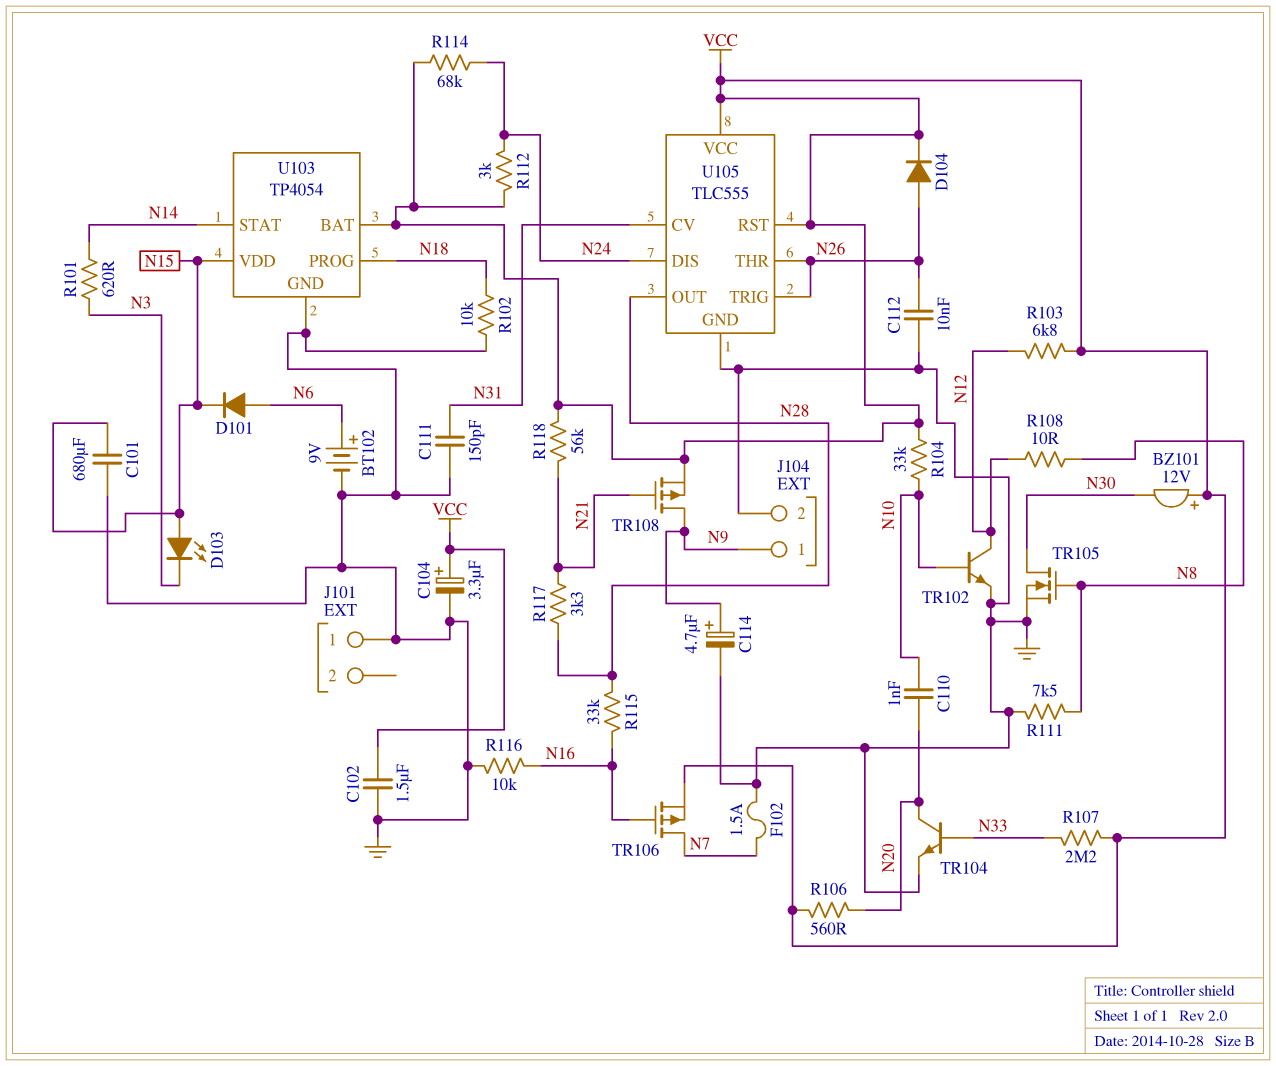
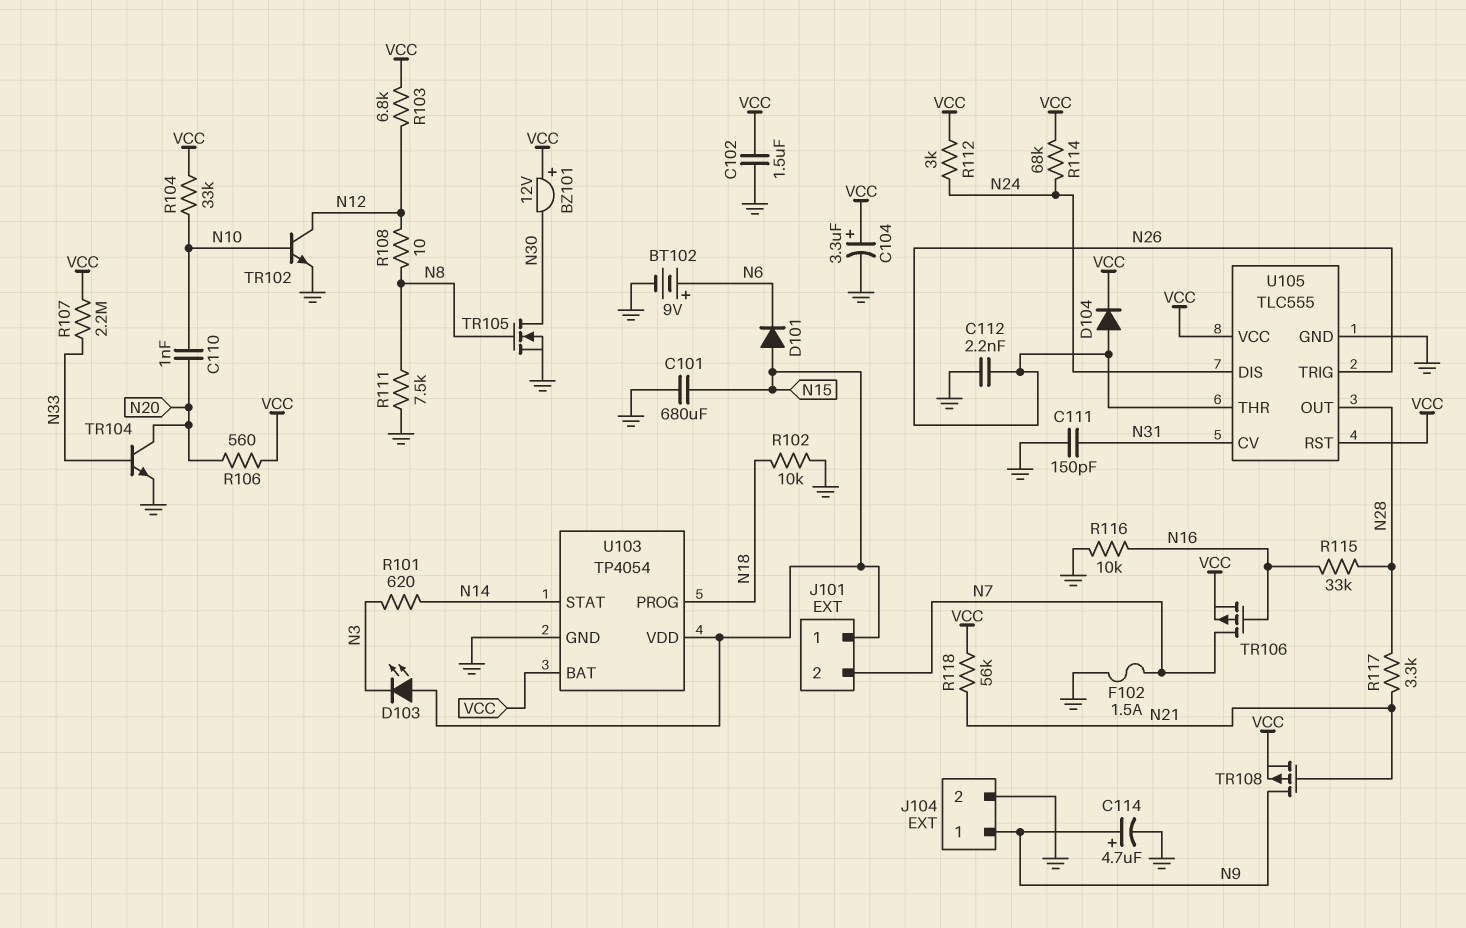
C112: 10nF (GND, N26) -> 2.2nF (GND, N26)
D101: diode (A N6, K N15) -> diode (A N15, K N6)
J101 pin 1: GND -> N15
J101 pin 2: none -> N7

